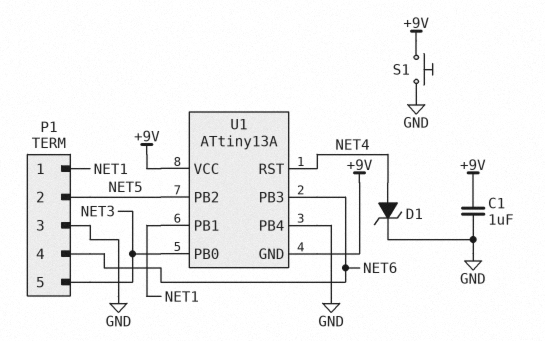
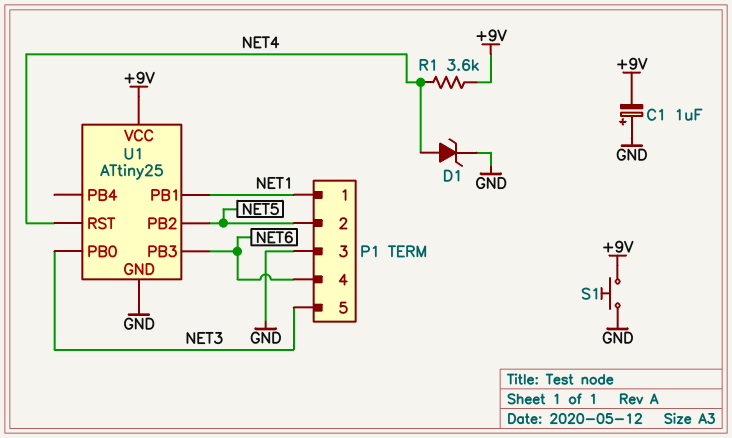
C1: 1uF (+9V, GND) -> 1uF (plus GND, minus +9V)
R1: none -> 3.6k (+9V, NET4)
U1: ATtiny13A -> ATtiny25
U1 pin GND: +9V -> GND
U1 pin PB4: GND -> none

